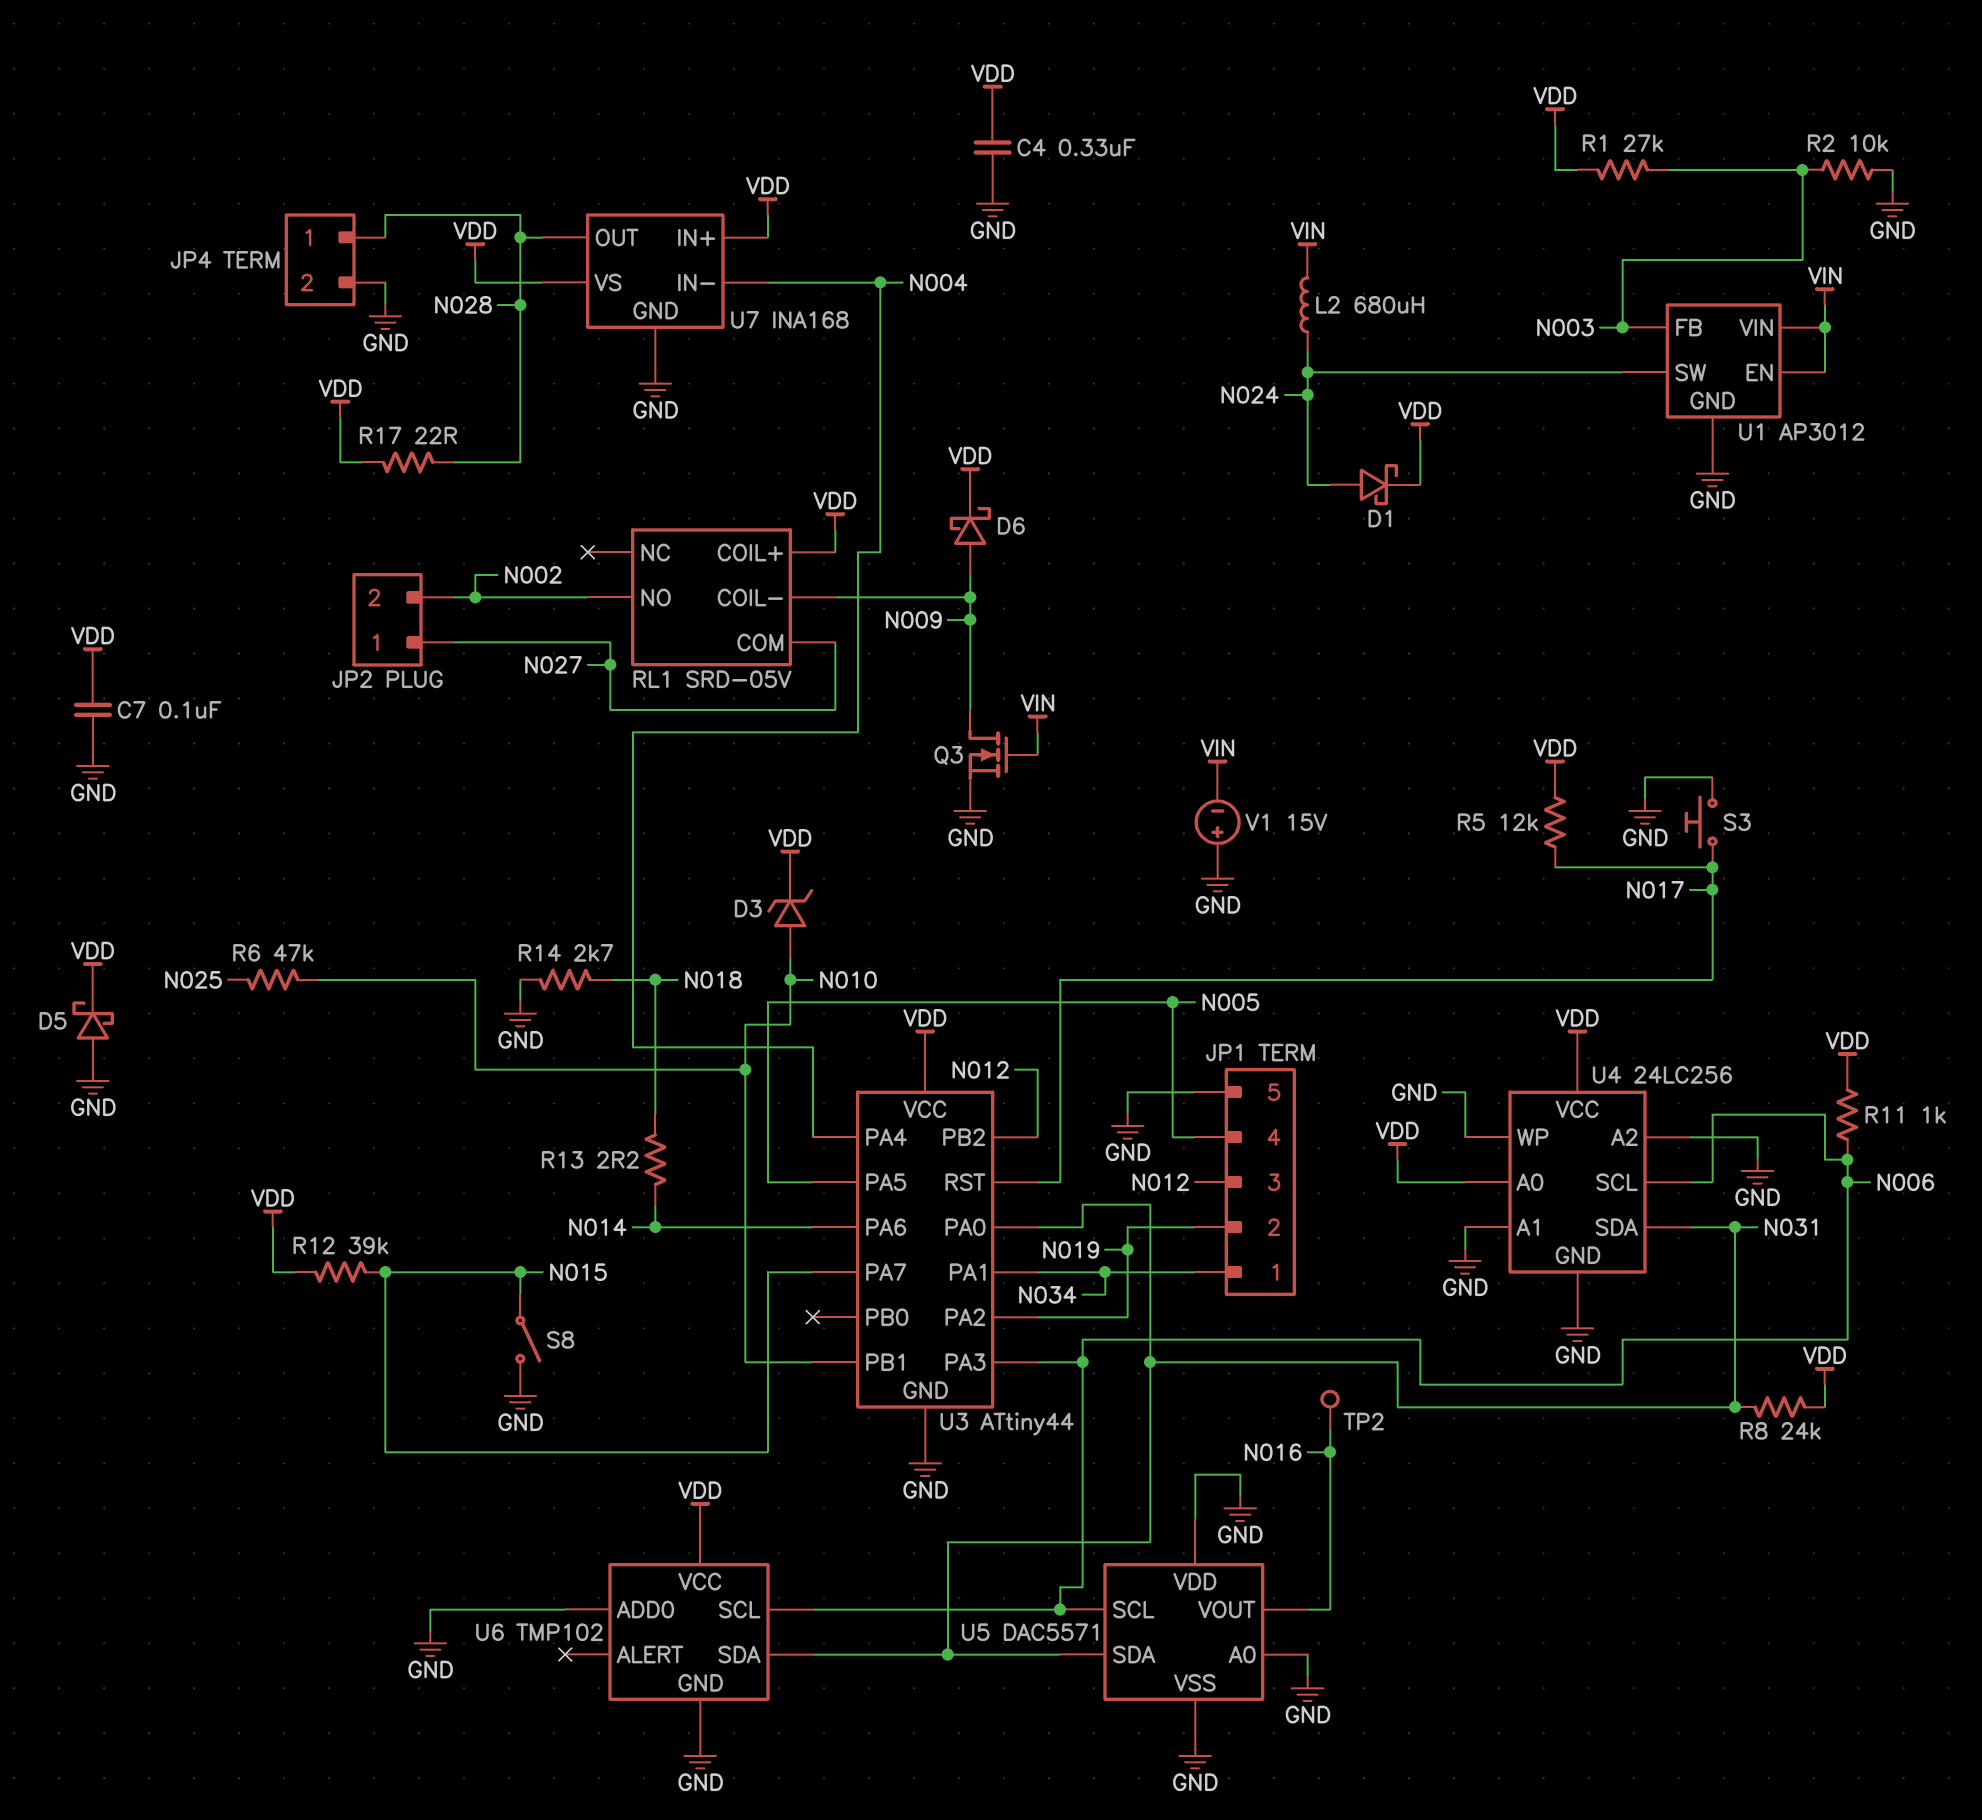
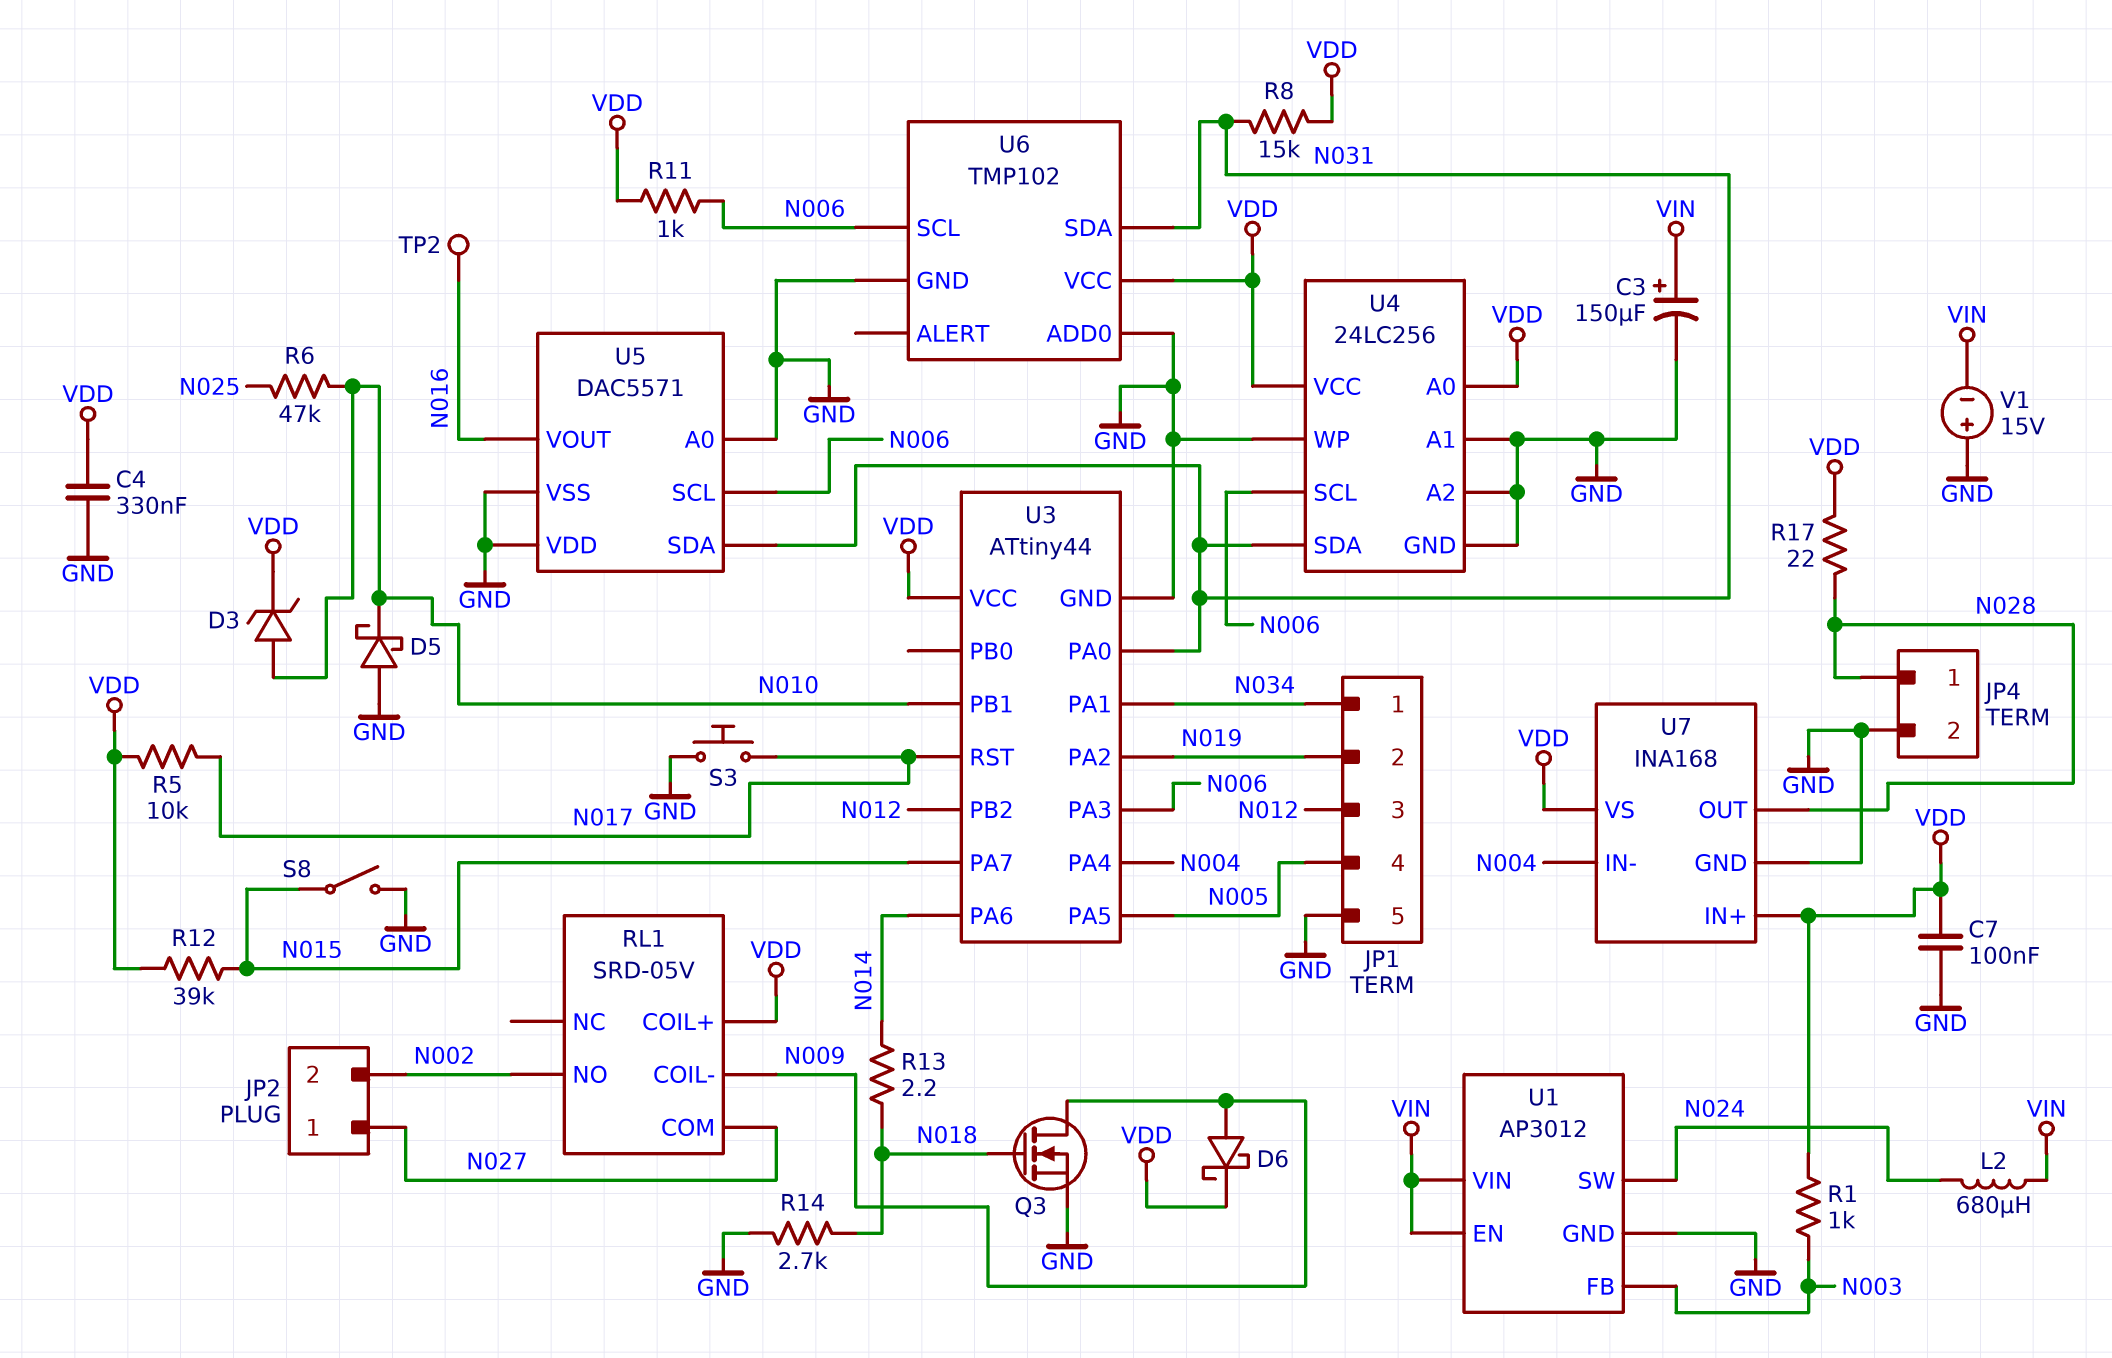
C3: none -> 150uF (plus VIN, minus GND)
D1: schottky (A N024, K VDD) -> none
D5: schottky (A GND, K VDD) -> schottky (A GND, K N010)
Q3: NMOS (G VIN, D N009, S GND) -> NMOS (G N018, D N009, S GND)
R1: 27k (N003, VDD) -> 1k (N003, VDD)
R2: 10k (GND, N003) -> none
R5: 12k (N017, VDD) -> 10k (N017, VDD)
R8: 24k (N031, VDD) -> 15k (N031, VDD)

